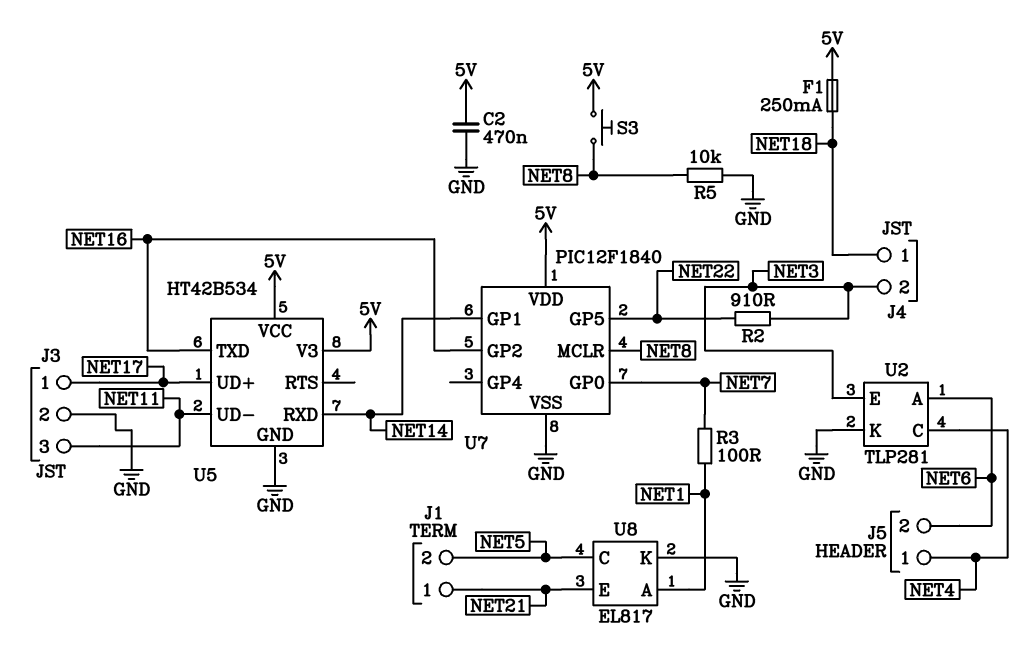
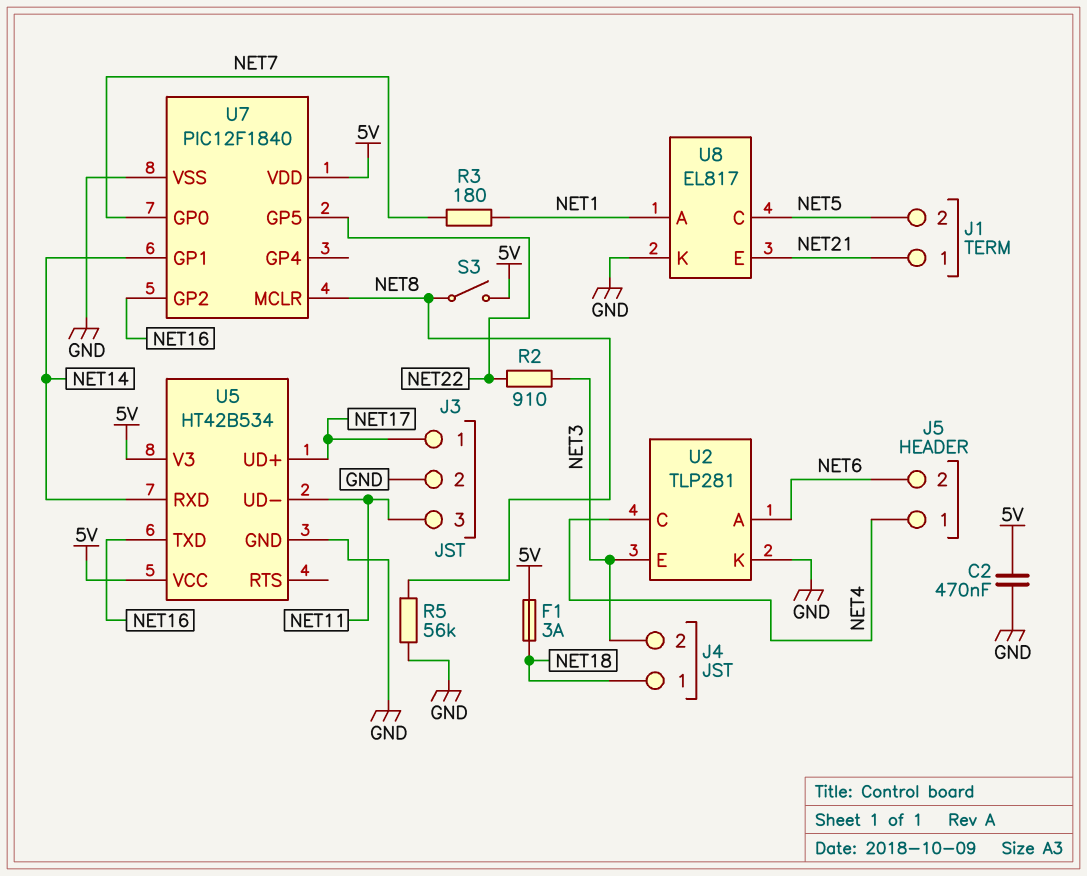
F1: 250mA (5V, NET18) -> 3A (5V, NET18)
R3: 100 (NET1, NET7) -> 180 (NET1, NET7)
R5: 10k (GND, NET8) -> 56k (GND, NET8)
S3: button (5V, NET8) -> switch (5V, NET8)

